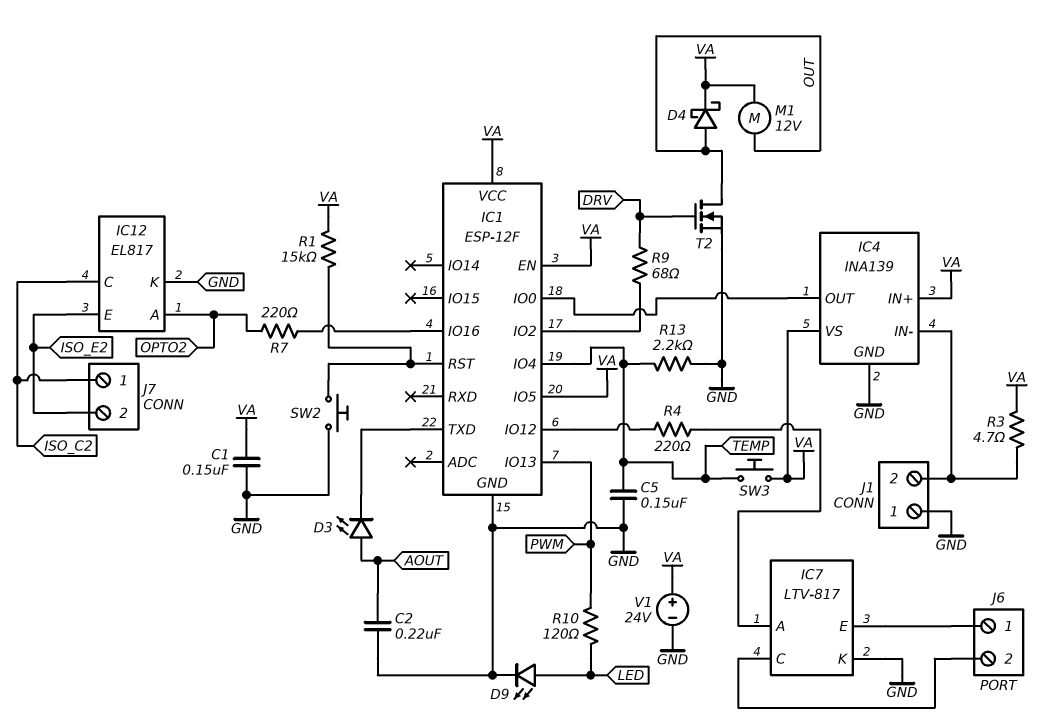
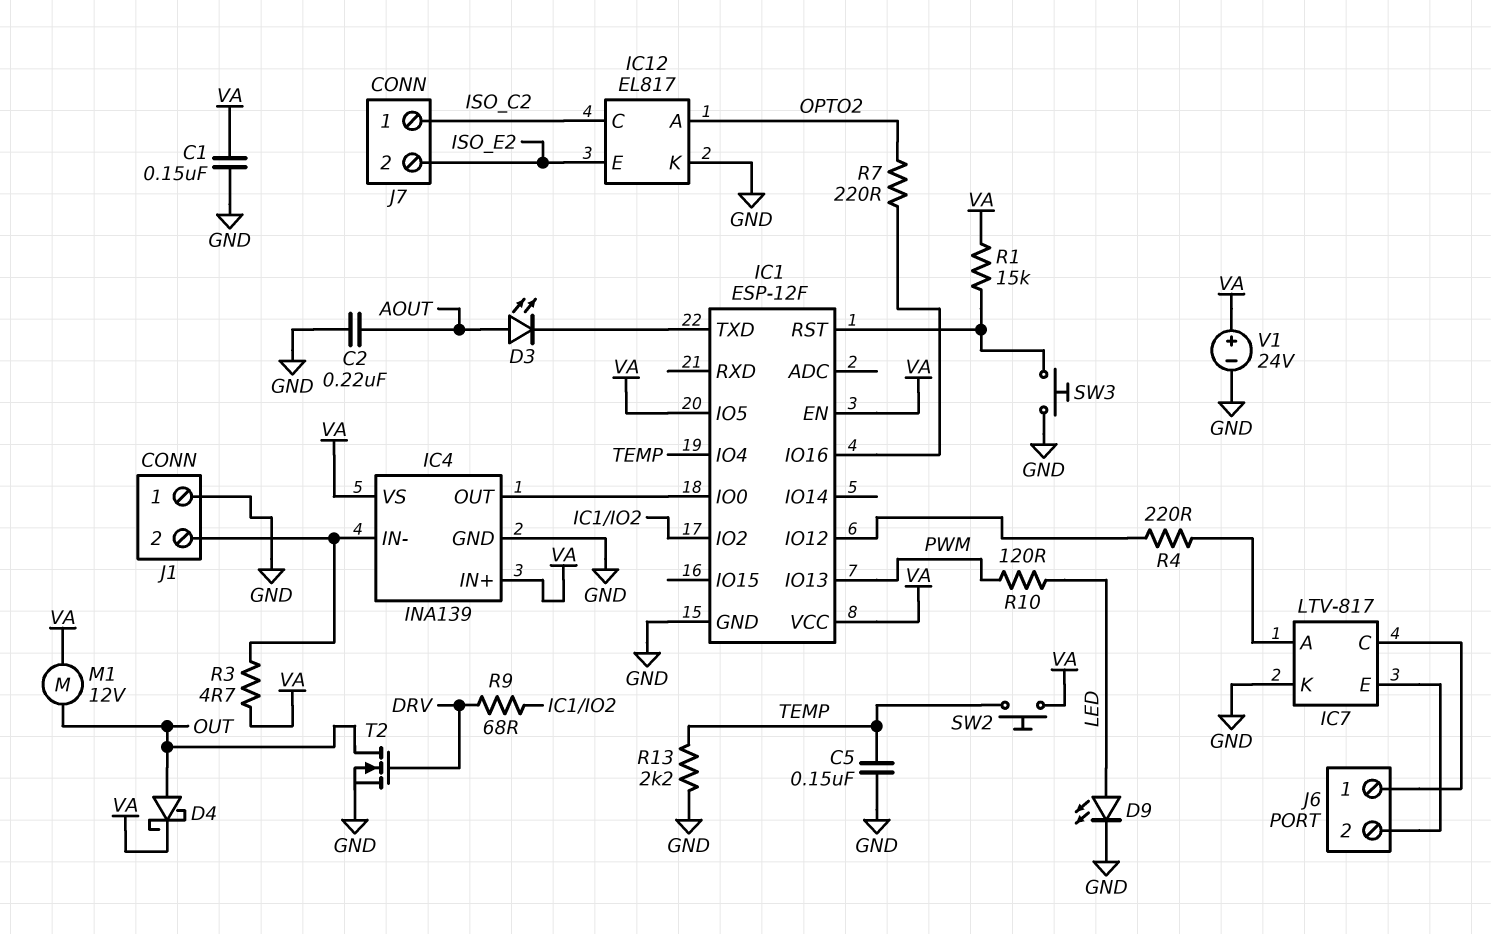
J6 pin 1: IC7/E -> IC7/C
J6 pin 2: IC7/C -> IC7/E
SW2: button (GND, IC1/RST) -> button (TEMP, VA)
SW3: button (TEMP, VA) -> button (GND, IC1/RST)

